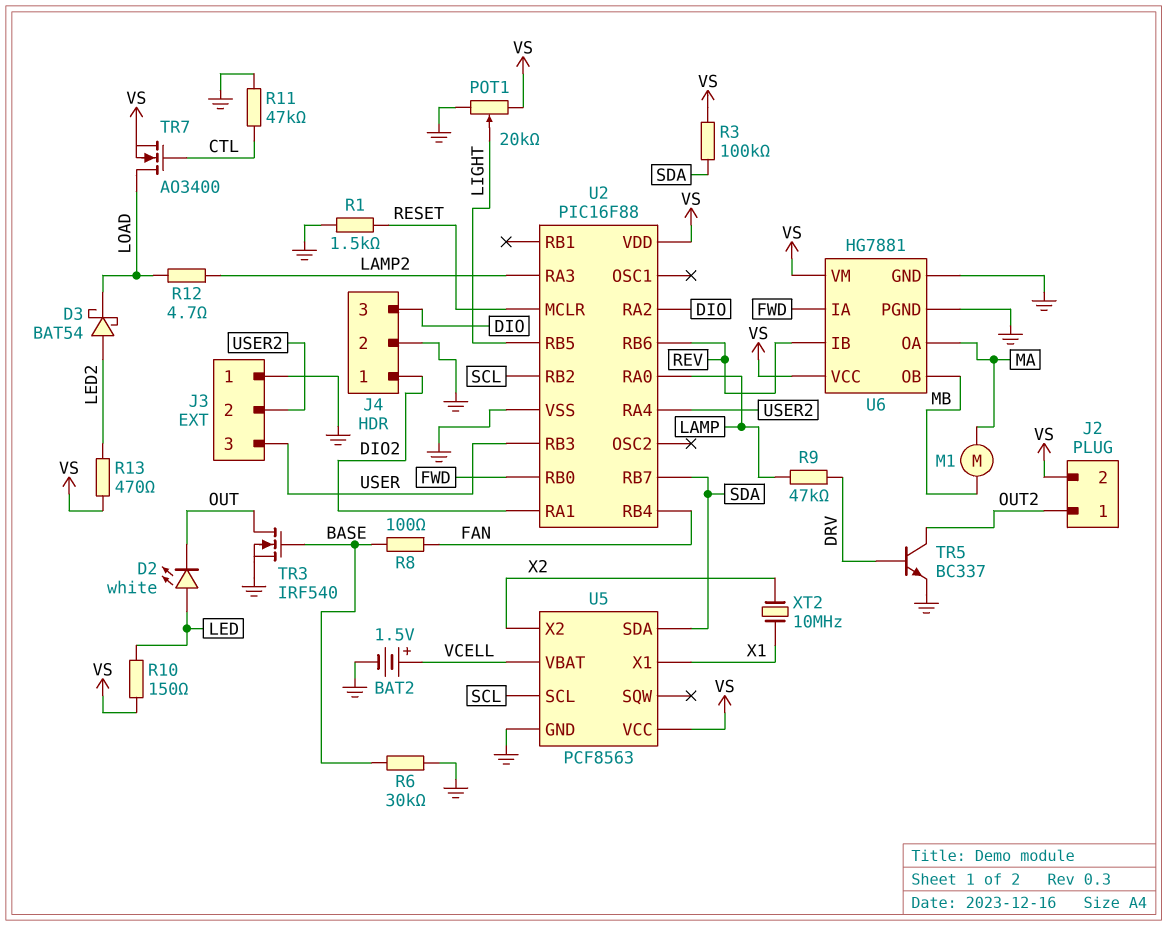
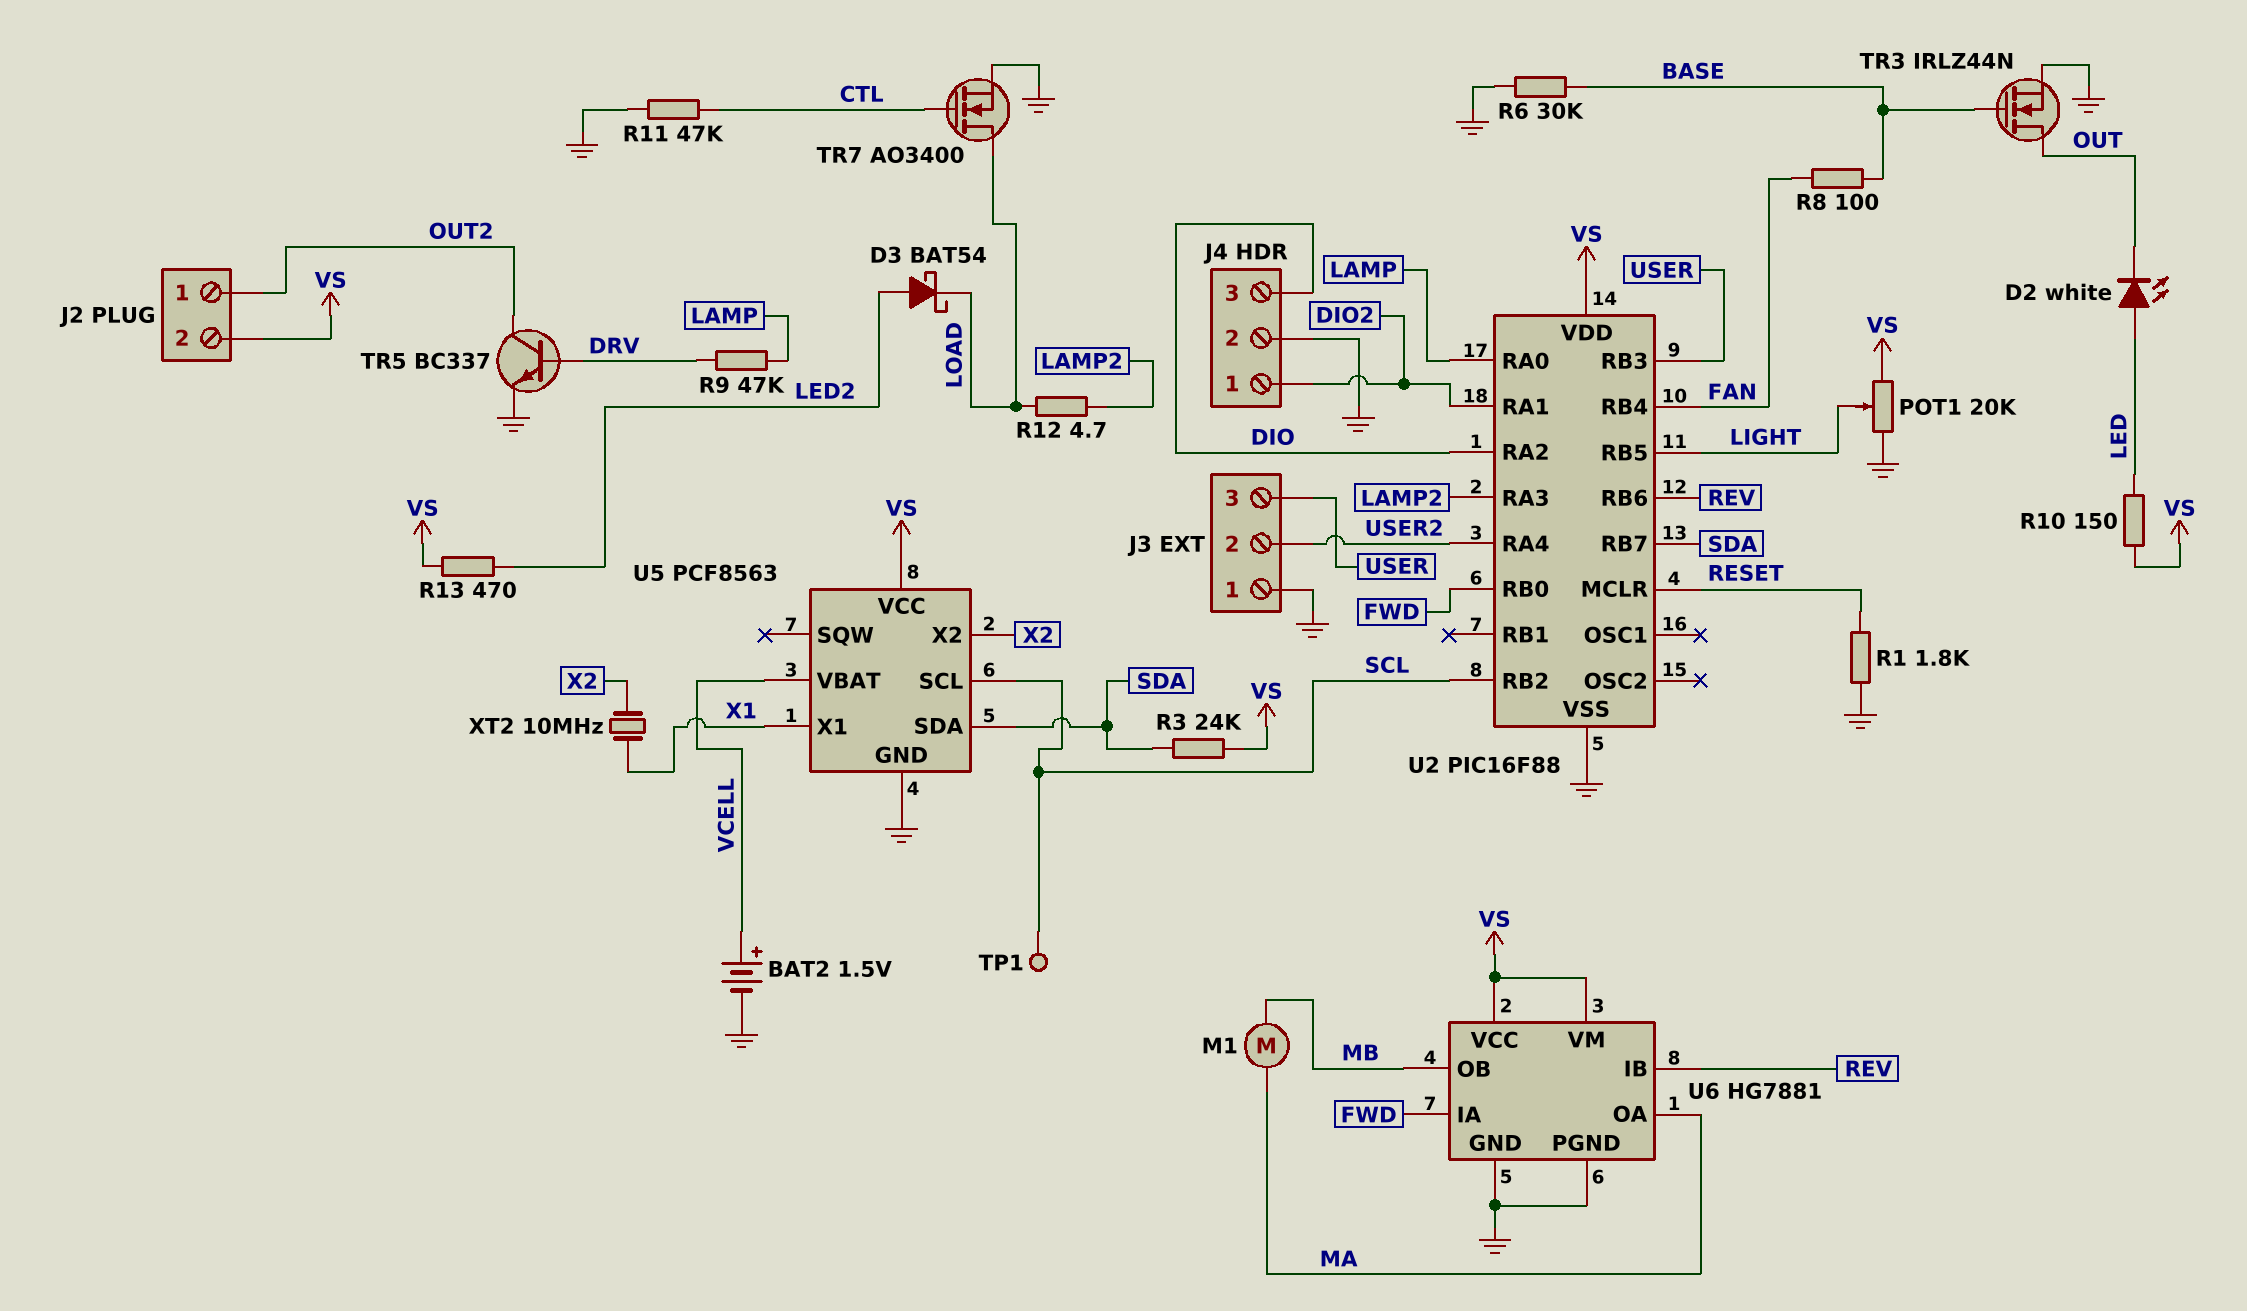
R1: 1.5k (GND, RESET) -> 1.8k (GND, RESET)
R3: 100k (SDA, VS) -> 24k (SDA, VS)
TP1: none -> test point (SCL)
TR3: NMOS IRF540 (G BASE, D OUT, S GND) -> NMOS IRLZ44N (G BASE, D OUT, S GND)
TR7: NMOS AO3400 (G CTL, D LOAD, S VS) -> NMOS AO3400 (G CTL, D LOAD, S GND)

